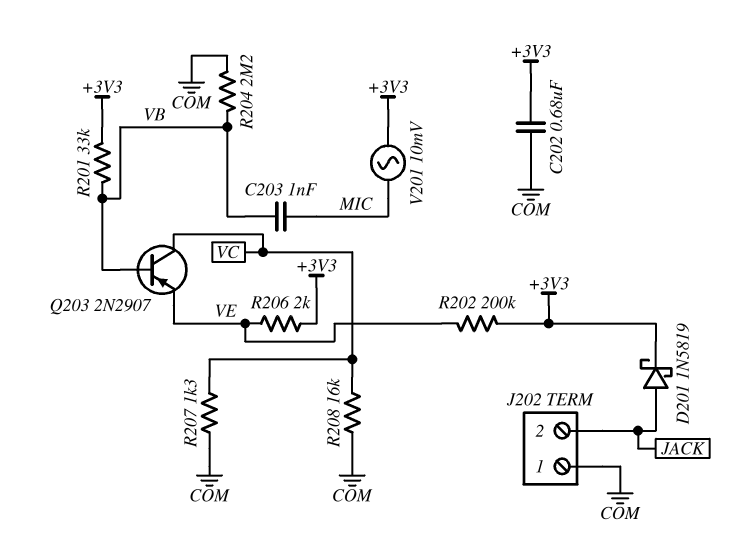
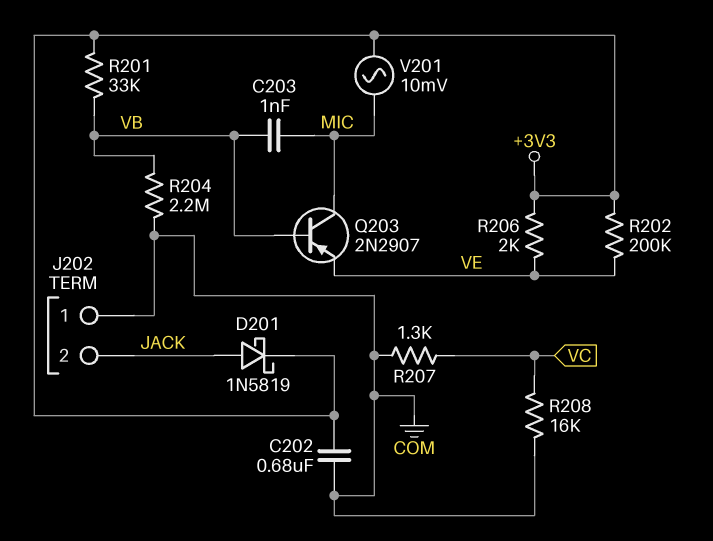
Q203: PNP 2N2907 (B VB, C VC, E VE) -> PNP 2N2907 (B VB, C MIC, E VE)

